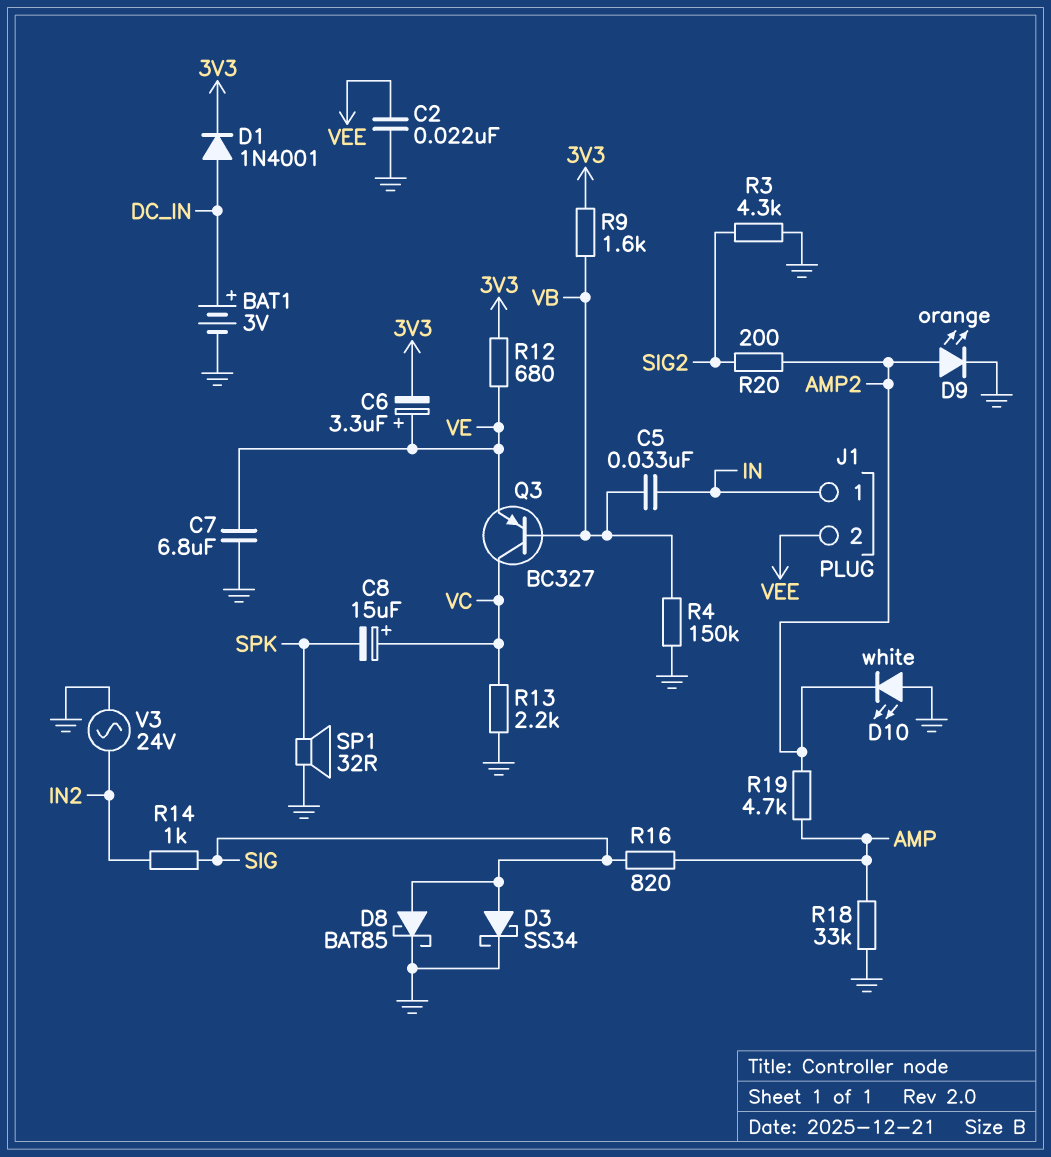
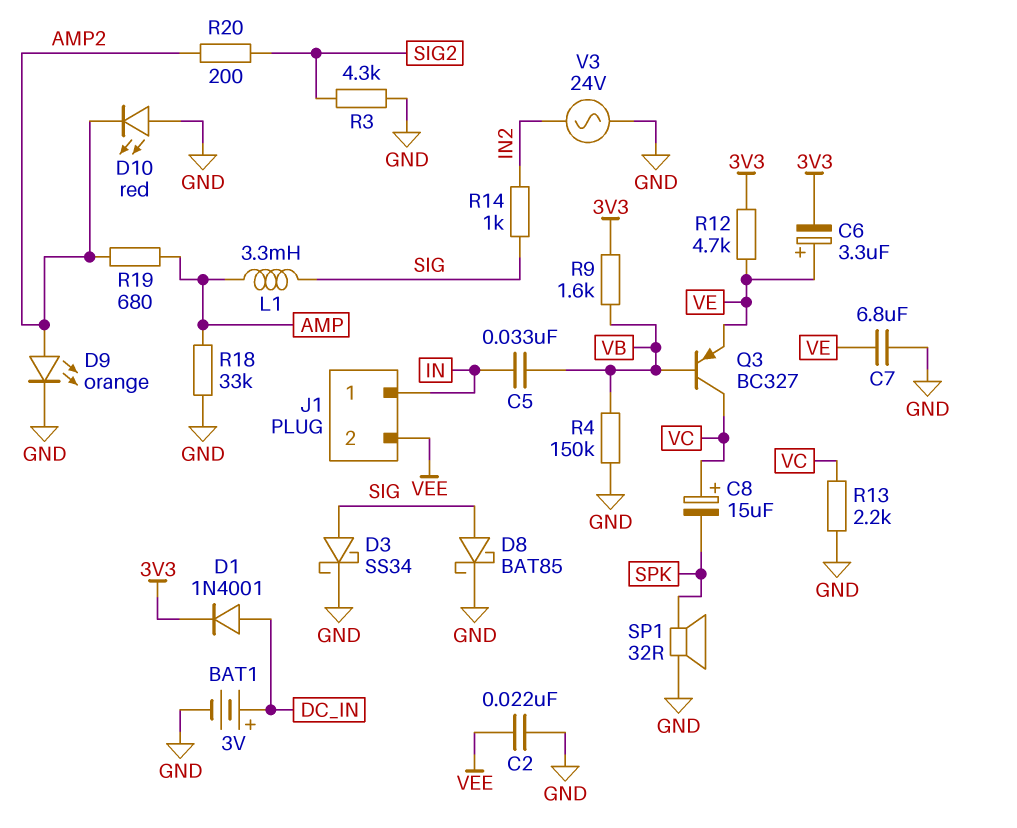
D10: LED white (A GND, K AMP2) -> LED red (A GND, K AMP2)
L1: none -> 3.3mH (AMP, SIG)
R12: 680 (3V3, VE) -> 4.7k (3V3, VE)
R16: 820 (AMP, SIG) -> none
R19: 4.7k (AMP, AMP2) -> 680 (AMP, AMP2)

